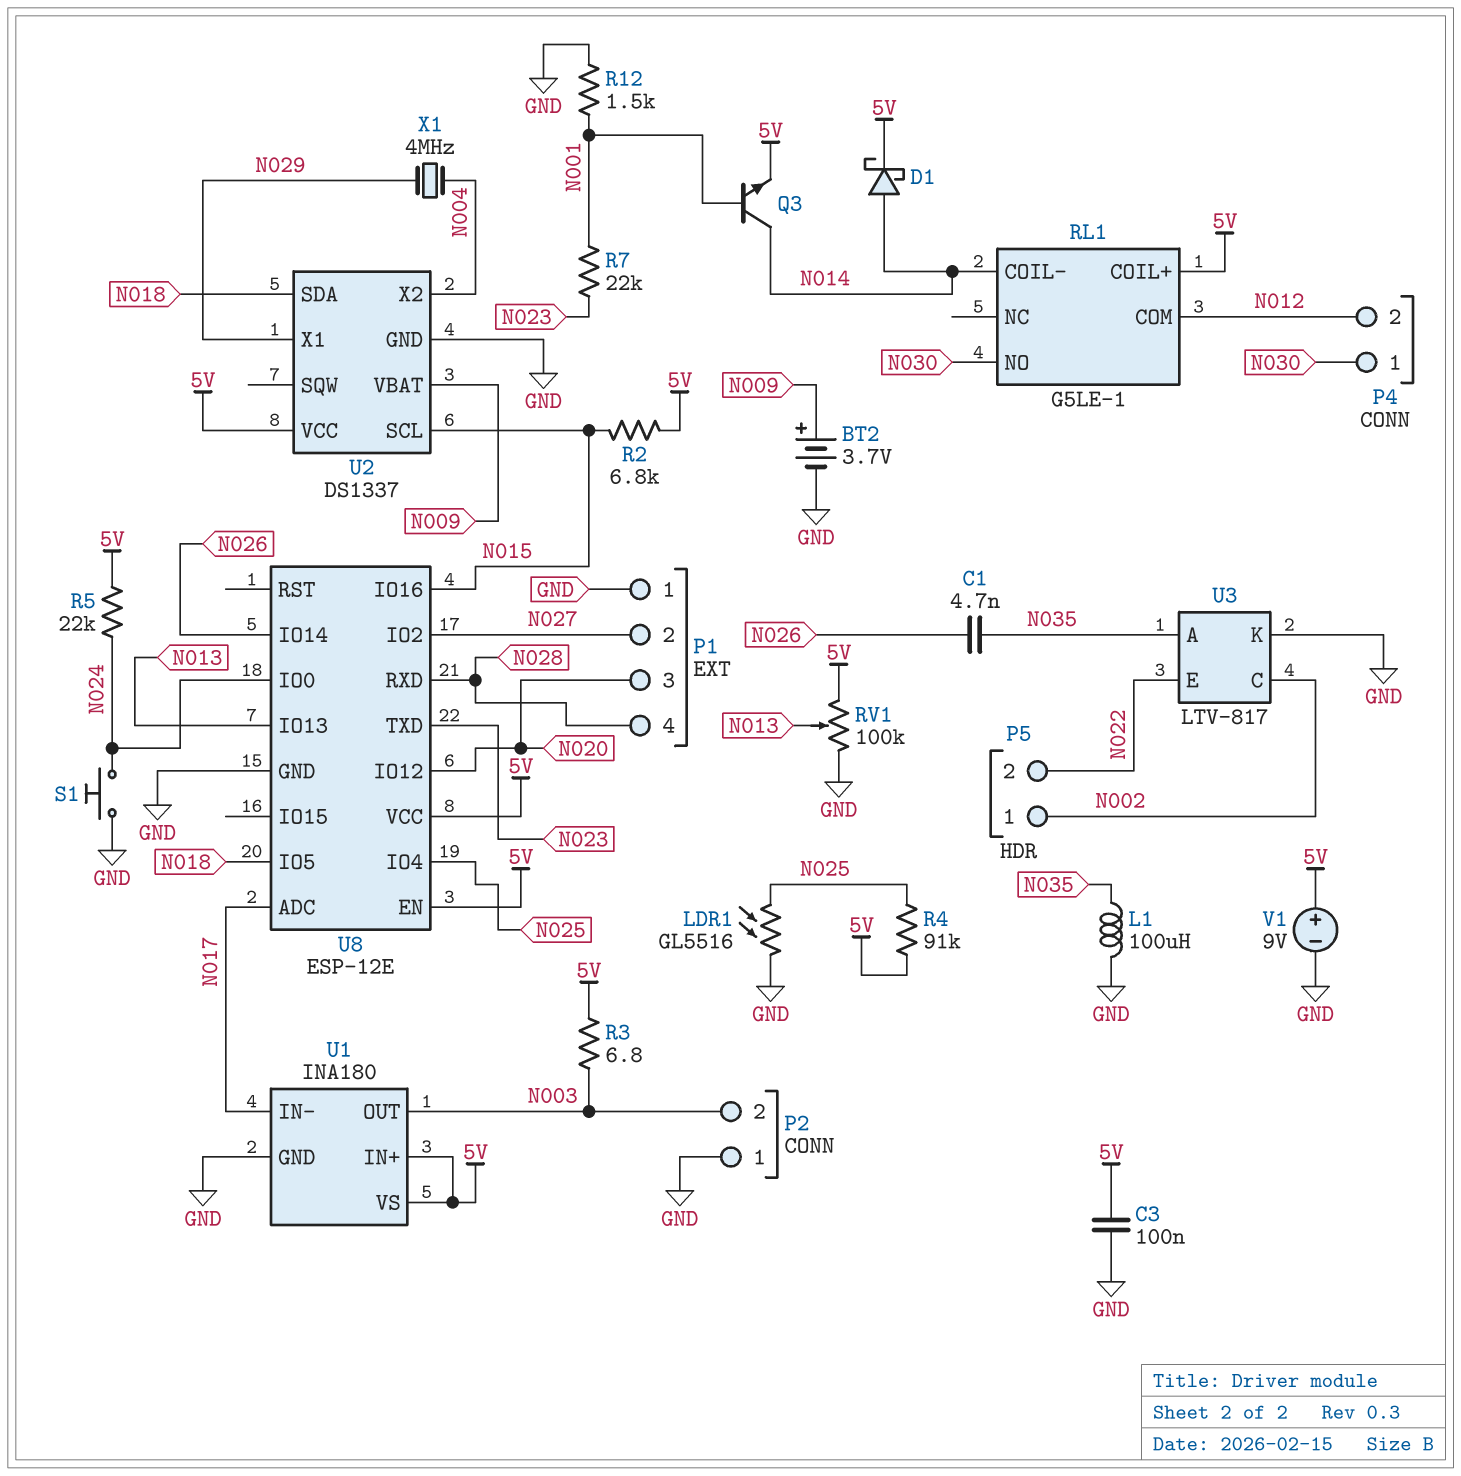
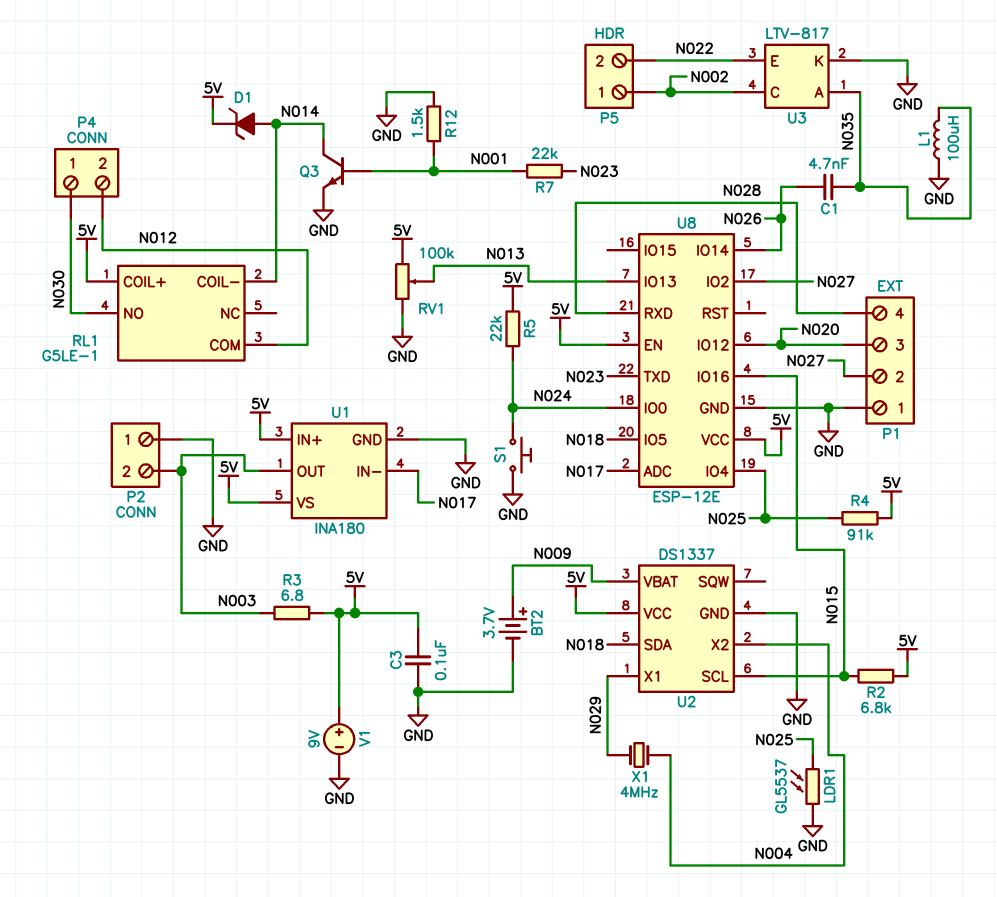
D1: schottky (A N014, K 5V) -> zener (A N014, K 5V)
LDR1: GL5516 (GND, N025) -> GL5537 (GND, N025)
Q3: NPN (B N001, C N014, E 5V) -> NPN (B N001, C N014, E GND)

